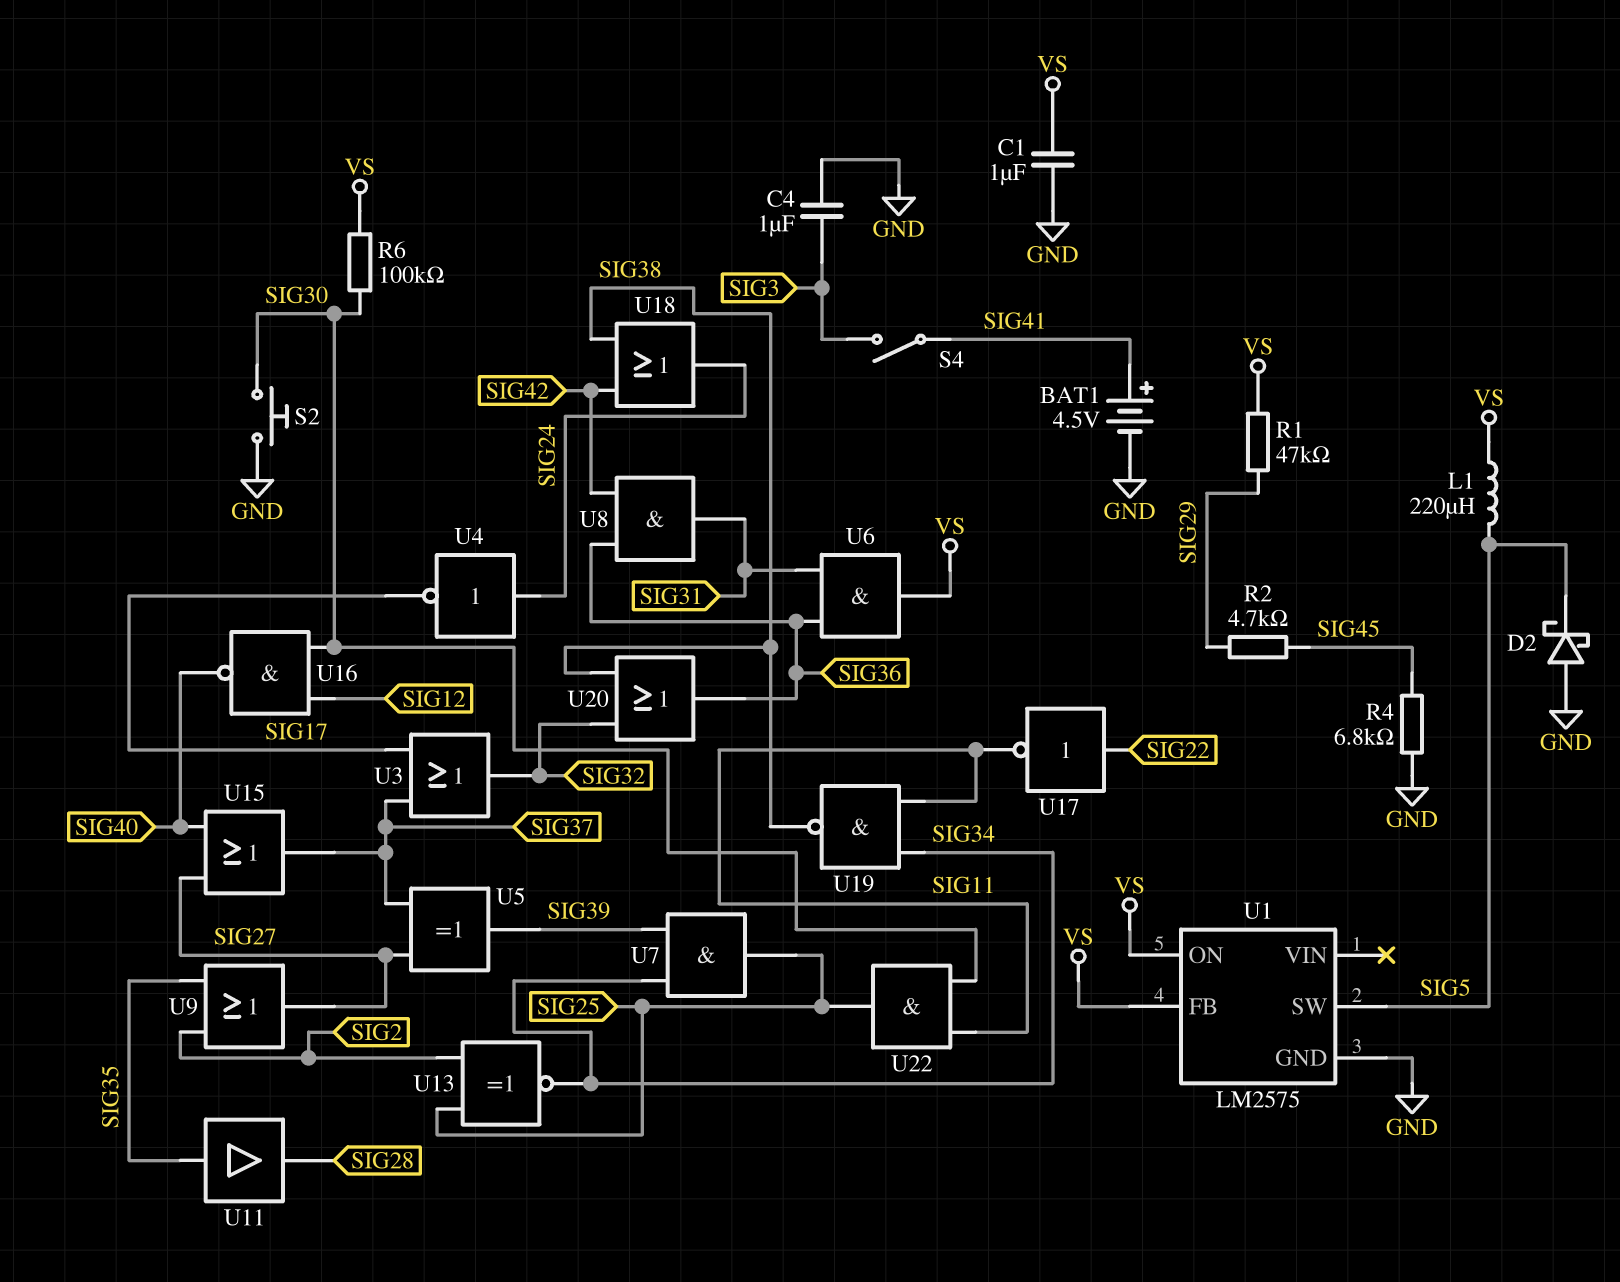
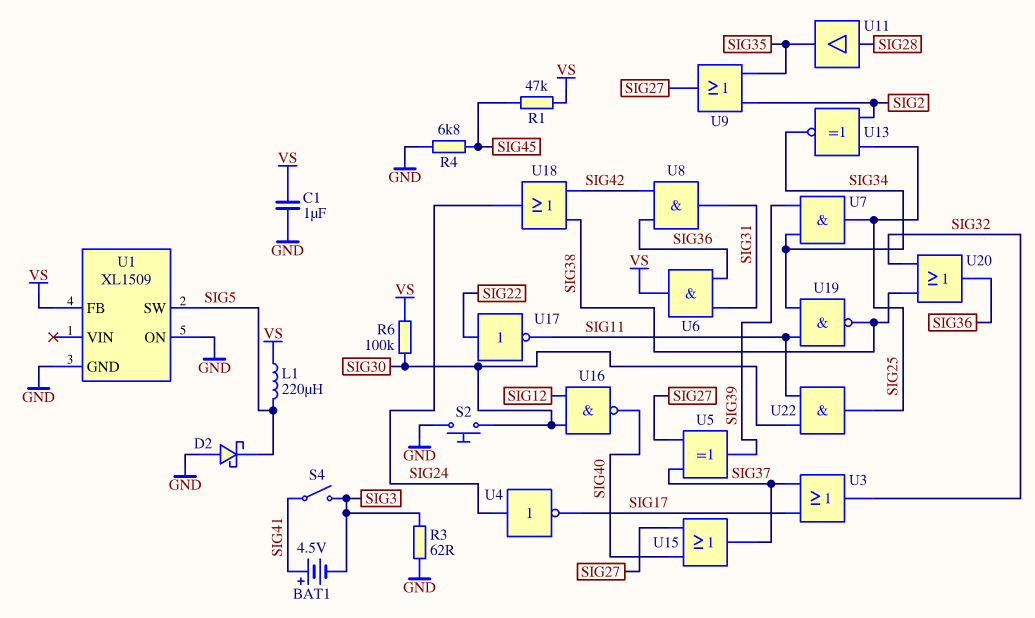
BAT1: 4.5V (plus SIG41, minus GND) -> 4.5V (plus SIG41, minus SIG3)
C4: 1uF (GND, SIG3) -> none
R1: 47k (SIG29, VS) -> 47k (SIG45, VS)
R2: 4.7k (SIG29, SIG45) -> none
R3: none -> 62 (GND, SIG3)
U1: LM2575 -> XL1509
U1 pin ON: VS -> GND
U11: buffer (in SIG35, out SIG28) -> buffer (in SIG28, out SIG35)

